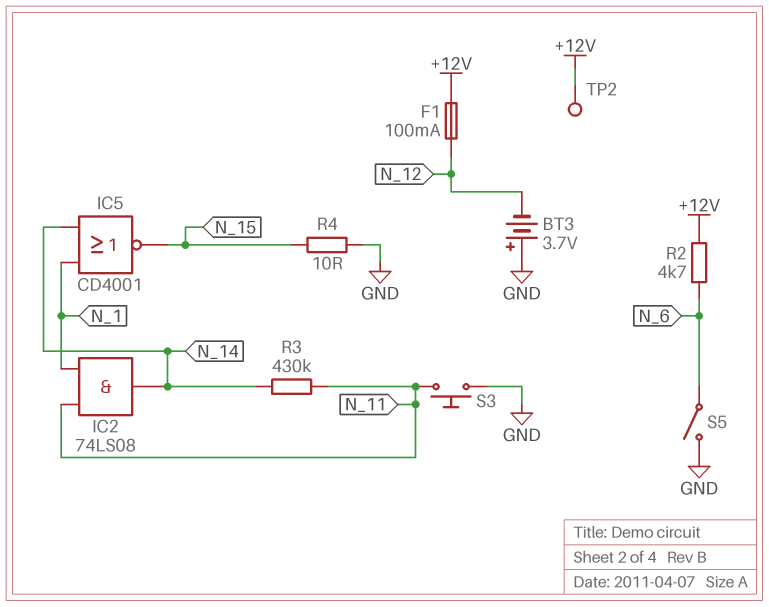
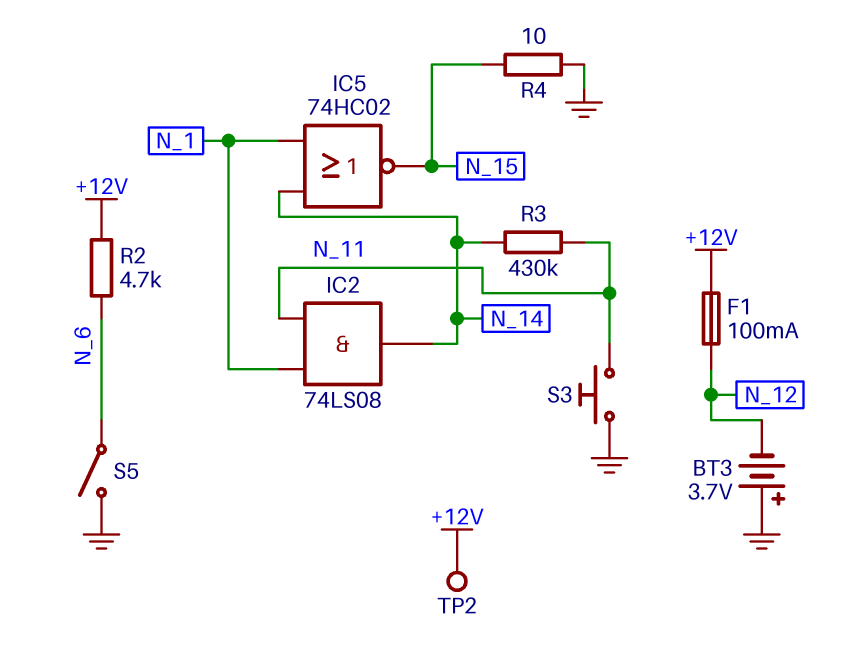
IC5: NOR CD4001 (in N_1, in N_14, out N_15) -> NOR 74HC02 (in N_1, in N_14, out N_15)

